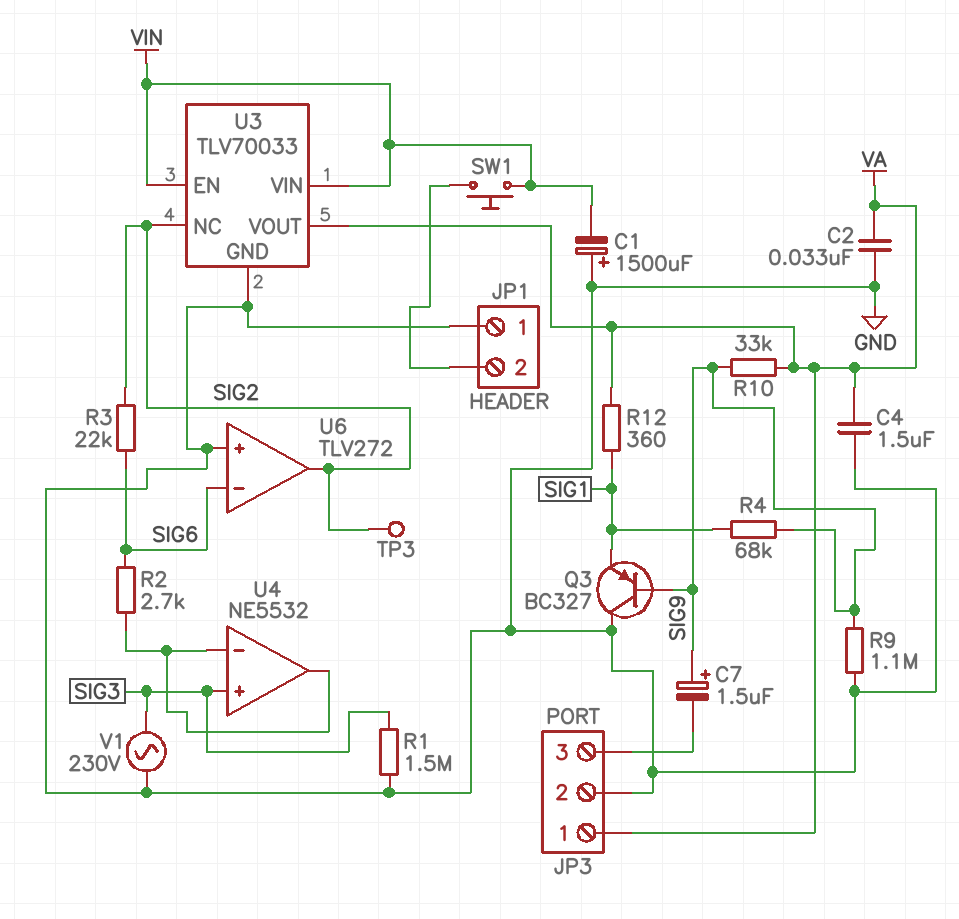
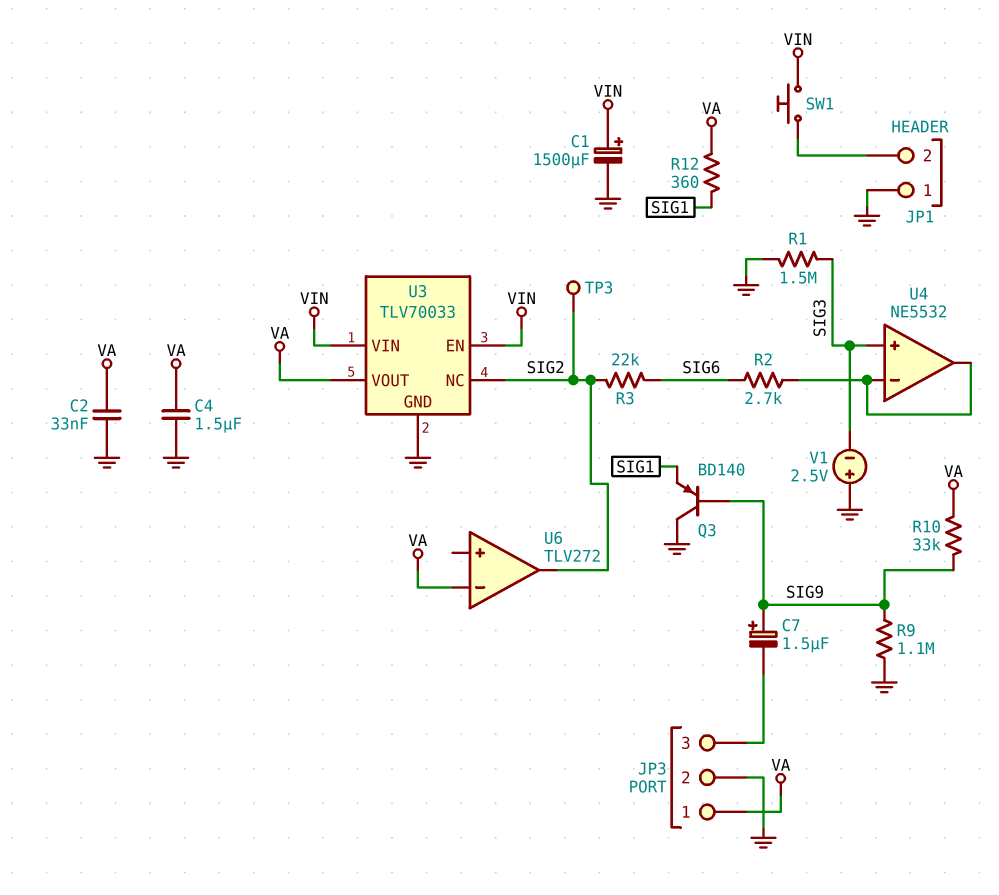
C1: 1500uF (plus GND, minus VIN) -> 1500uF (plus VIN, minus GND)
Q3: PNP BC327 (B SIG9, C GND, E SIG1) -> PNP BD140 (B SIG9, C GND, E SIG1)
R4: 68k (SIG1, SIG9) -> none
U6 pin in+: GND -> none
U6 pin in-: SIG6 -> VA
V1: AC 230V (GND, SIG3) -> 2.5V (plus GND, minus SIG3)

